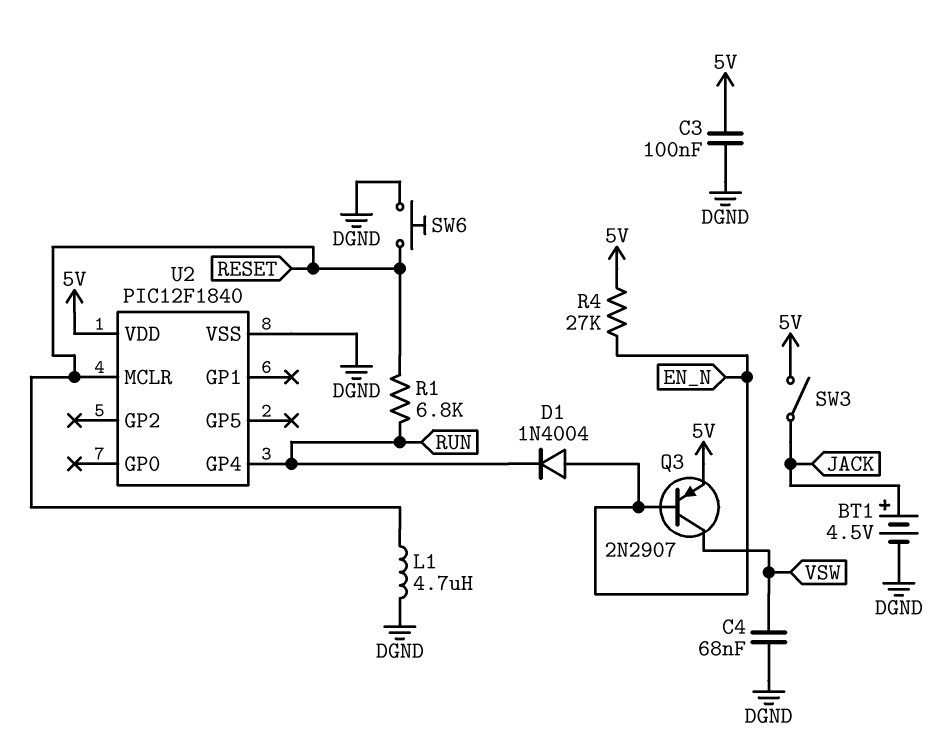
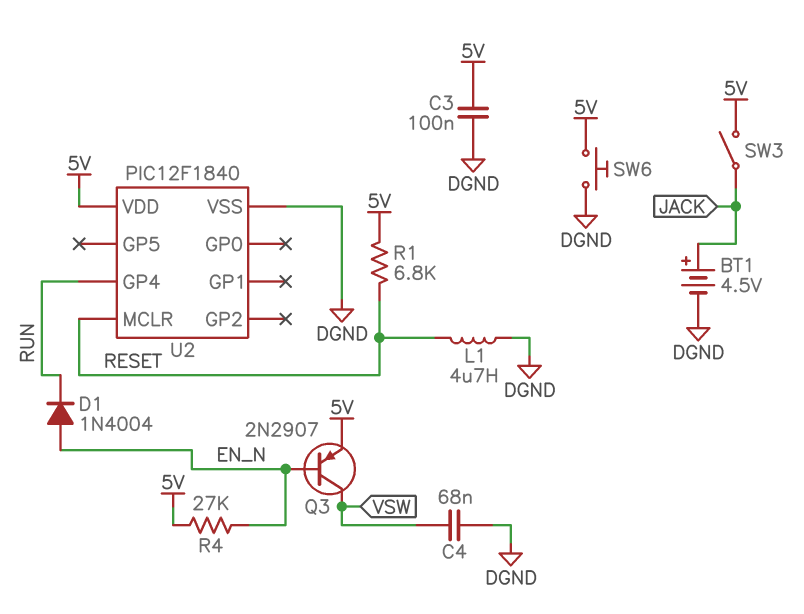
R1: 6.8k (RESET, RUN) -> 6.8k (5V, RESET)
SW6: button (DGND, RESET) -> button (5V, DGND)

